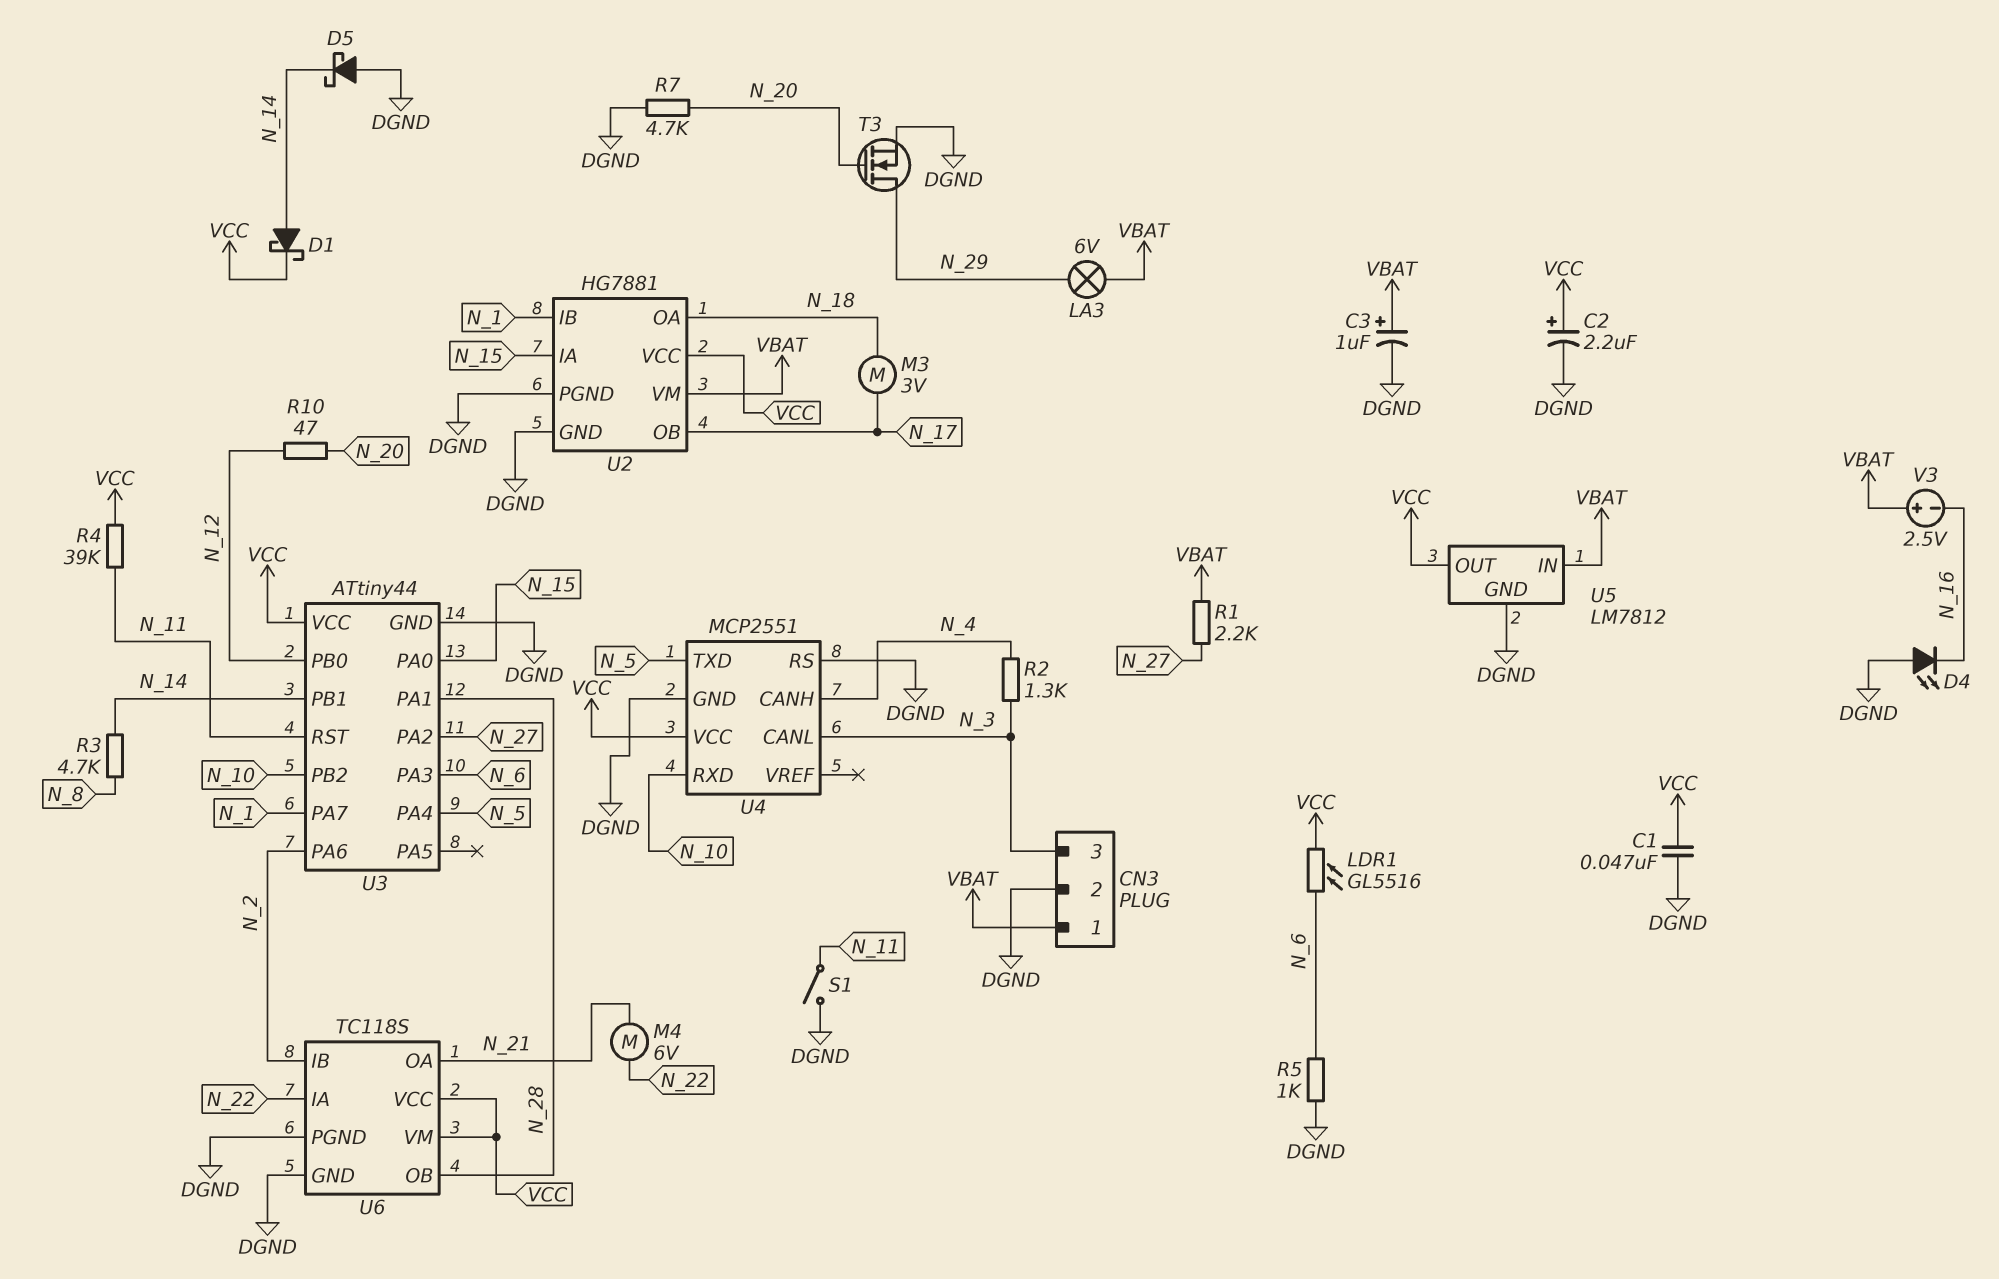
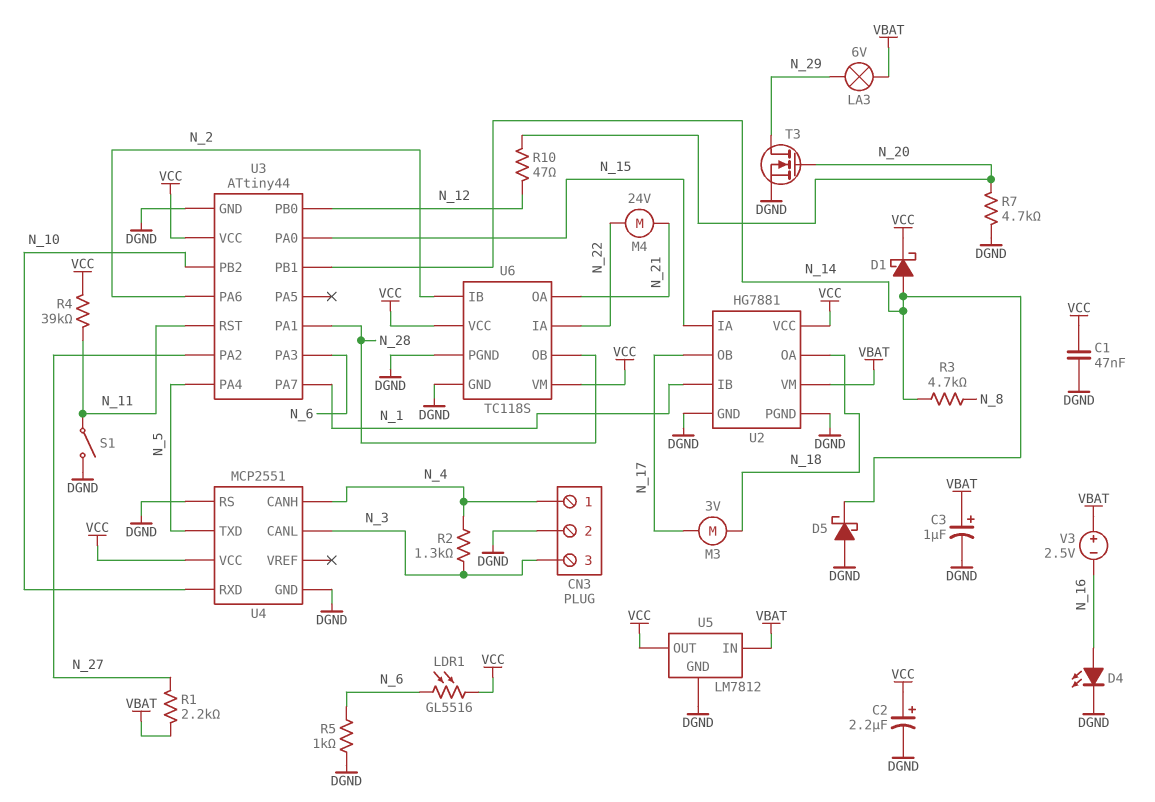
CN3 pin 1: VBAT -> N_4
D4: LED (A DGND, K N_16) -> LED (A N_16, K DGND)
M4: motor 6V (N_21, N_22) -> motor 24V (N_21, N_22)

